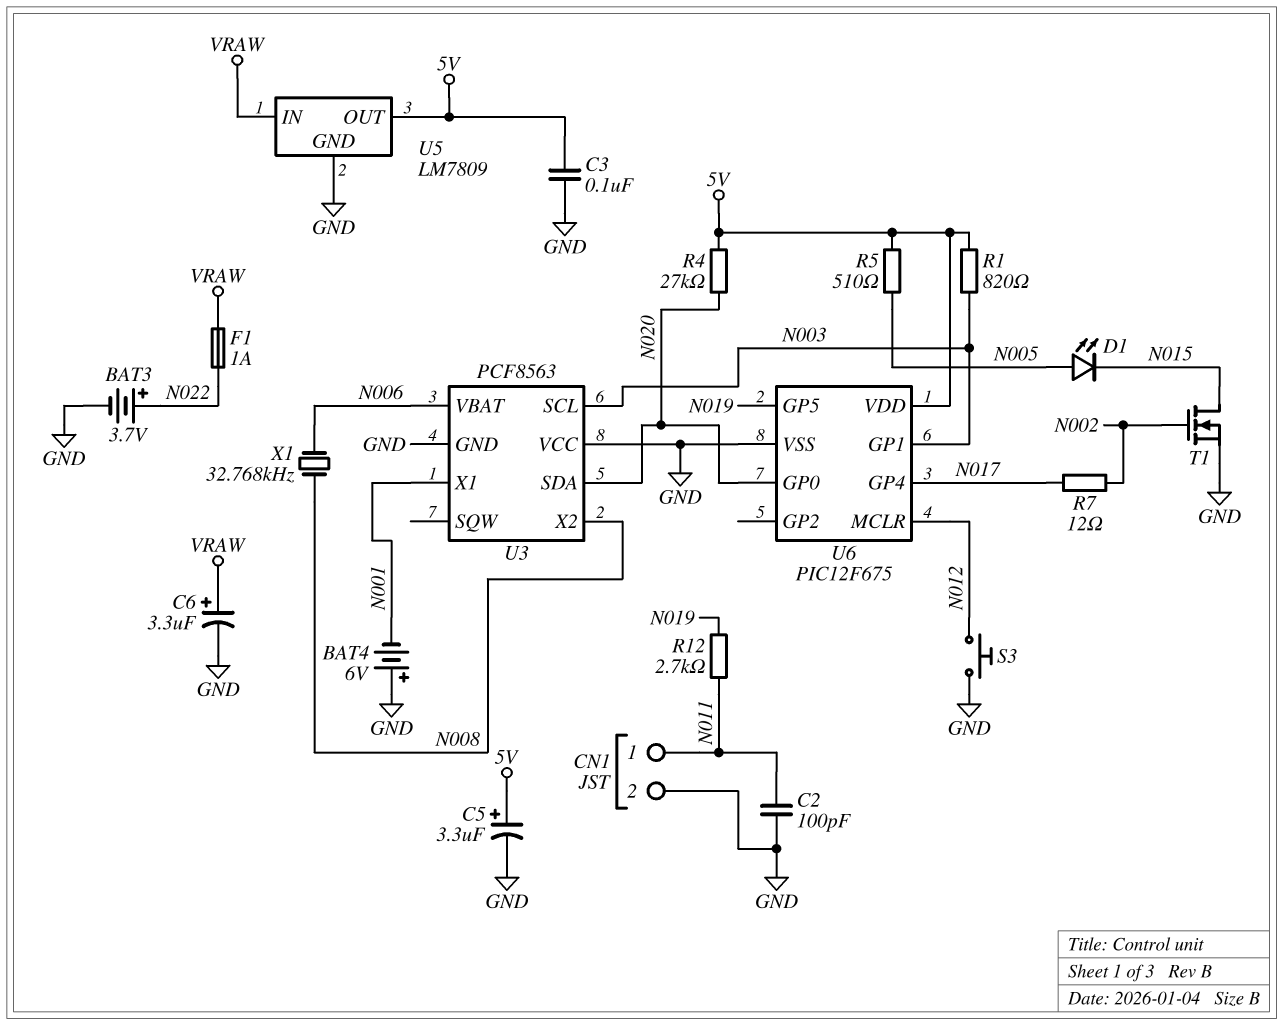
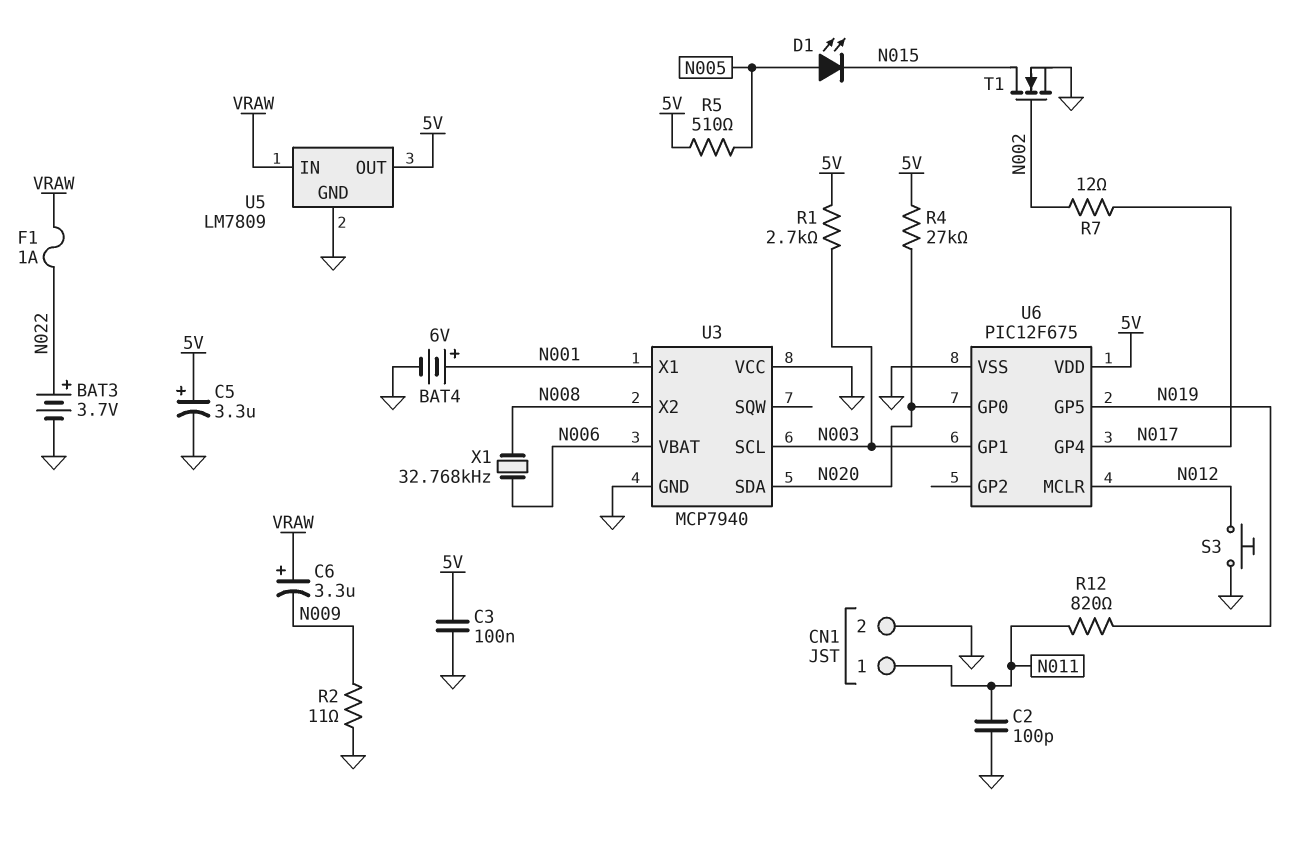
BAT4: 6V (plus GND, minus N001) -> 6V (plus N001, minus GND)
C6: 3.3uF (plus VRAW, minus GND) -> 3.3uF (plus VRAW, minus N009)
R1: 820 (5V, N003) -> 2.7k (5V, N003)
R2: none -> 11 (GND, N009)
R12: 2.7k (N011, N019) -> 820 (N011, N019)
U3: PCF8563 -> MCP7940

